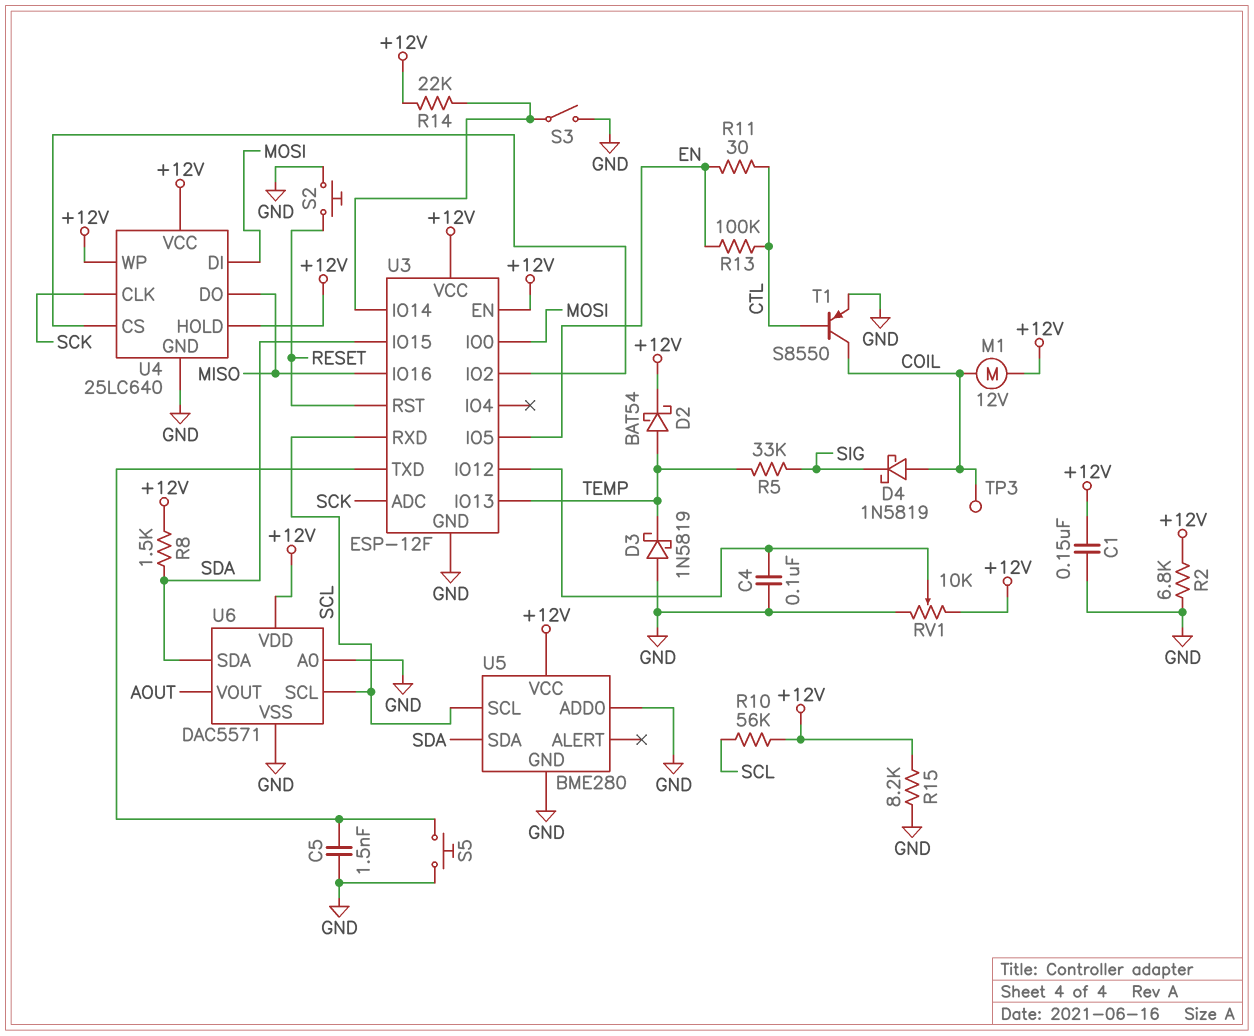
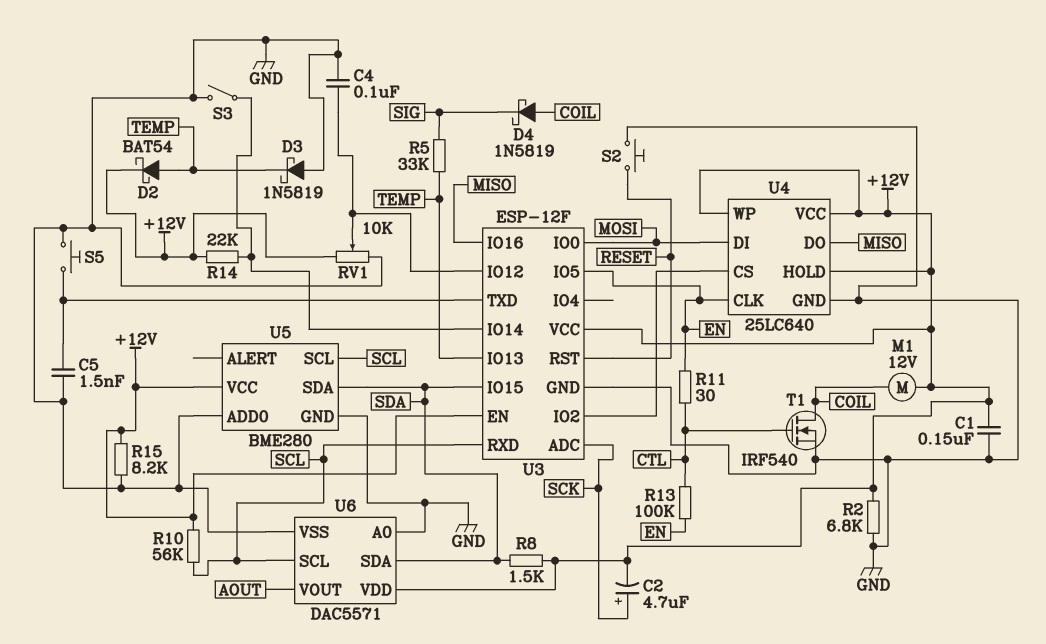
C2: none -> 4.7uF (plus SCK, minus +12V)
T1: PNP S8550 (B CTL, C COIL, E GND) -> NMOS IRF540 (G CTL, D COIL, S GND)
TP3: test point (COIL) -> none
U4 pin CLK: SCK -> EN

